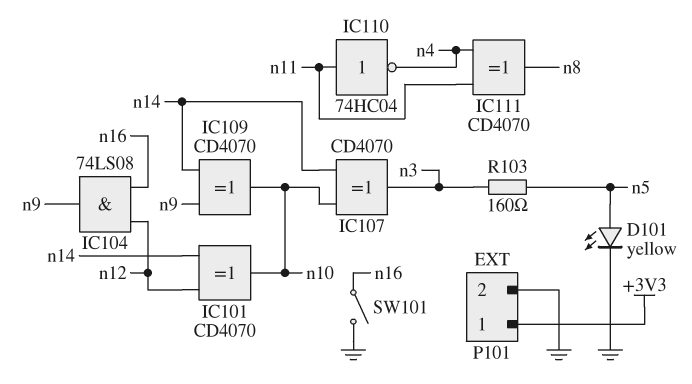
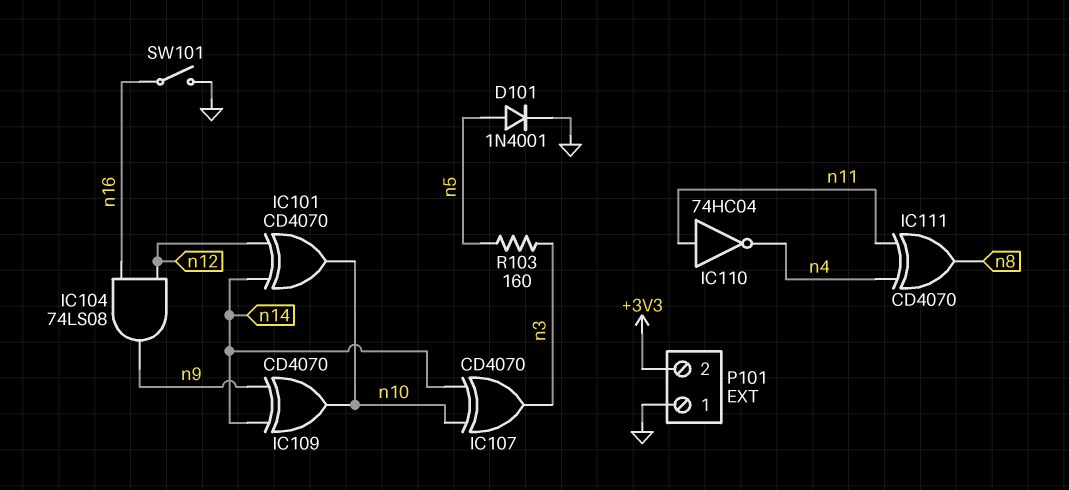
D101: LED yellow (A n5, K GND) -> diode 1N4001 (A n5, K GND)
P101 pin 1: +3V3 -> GND
P101 pin 2: GND -> +3V3

